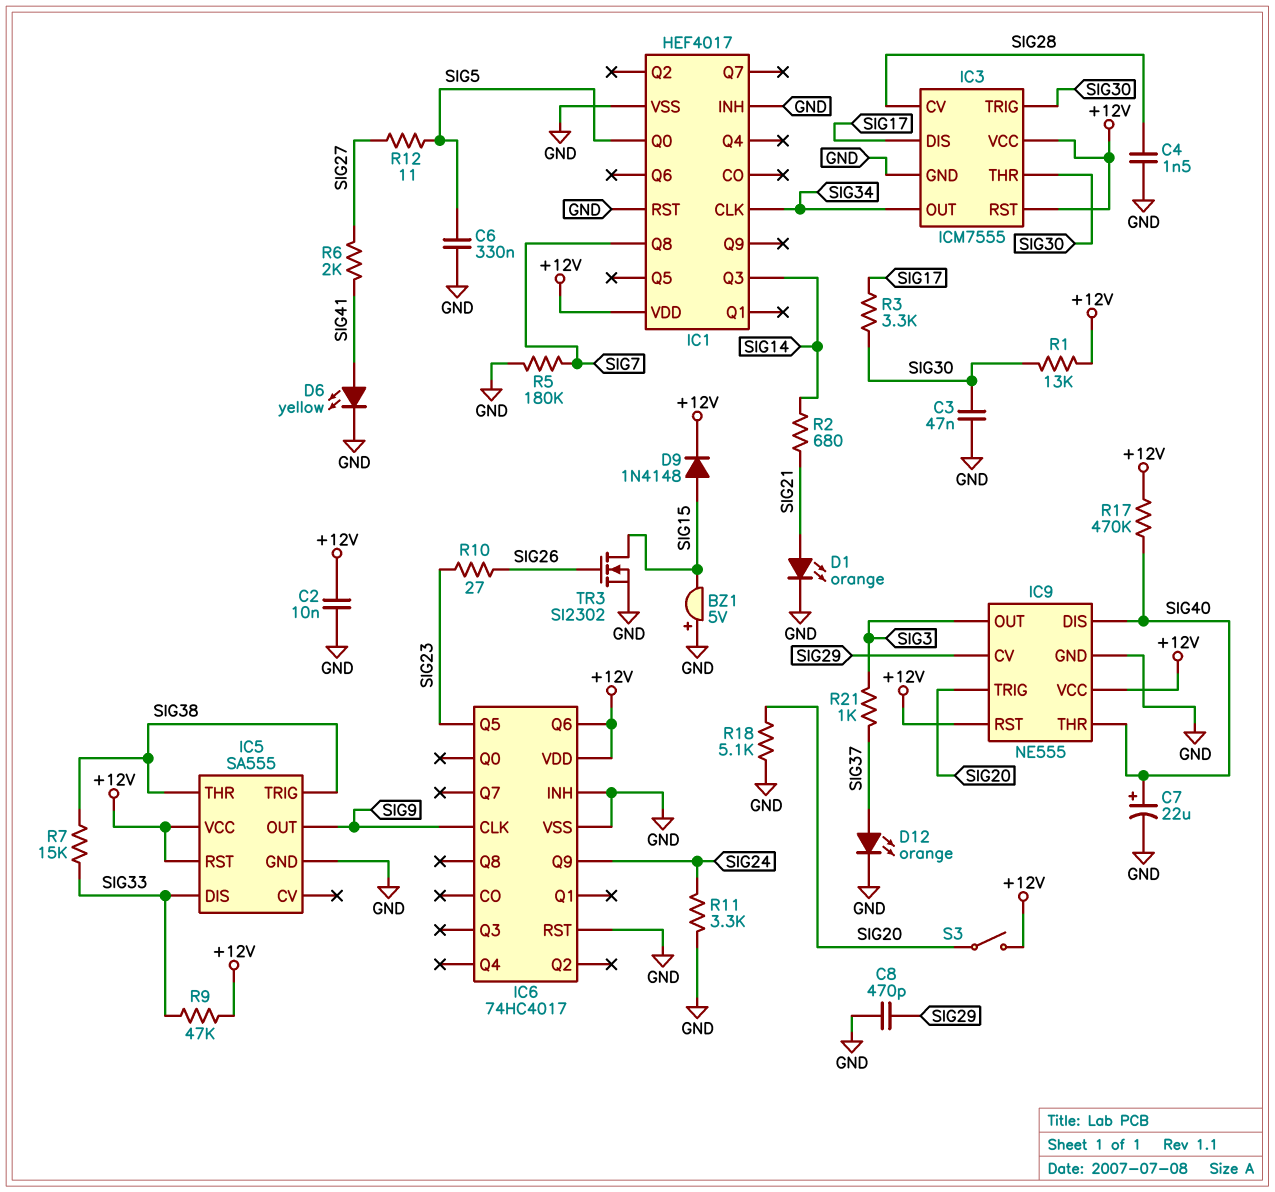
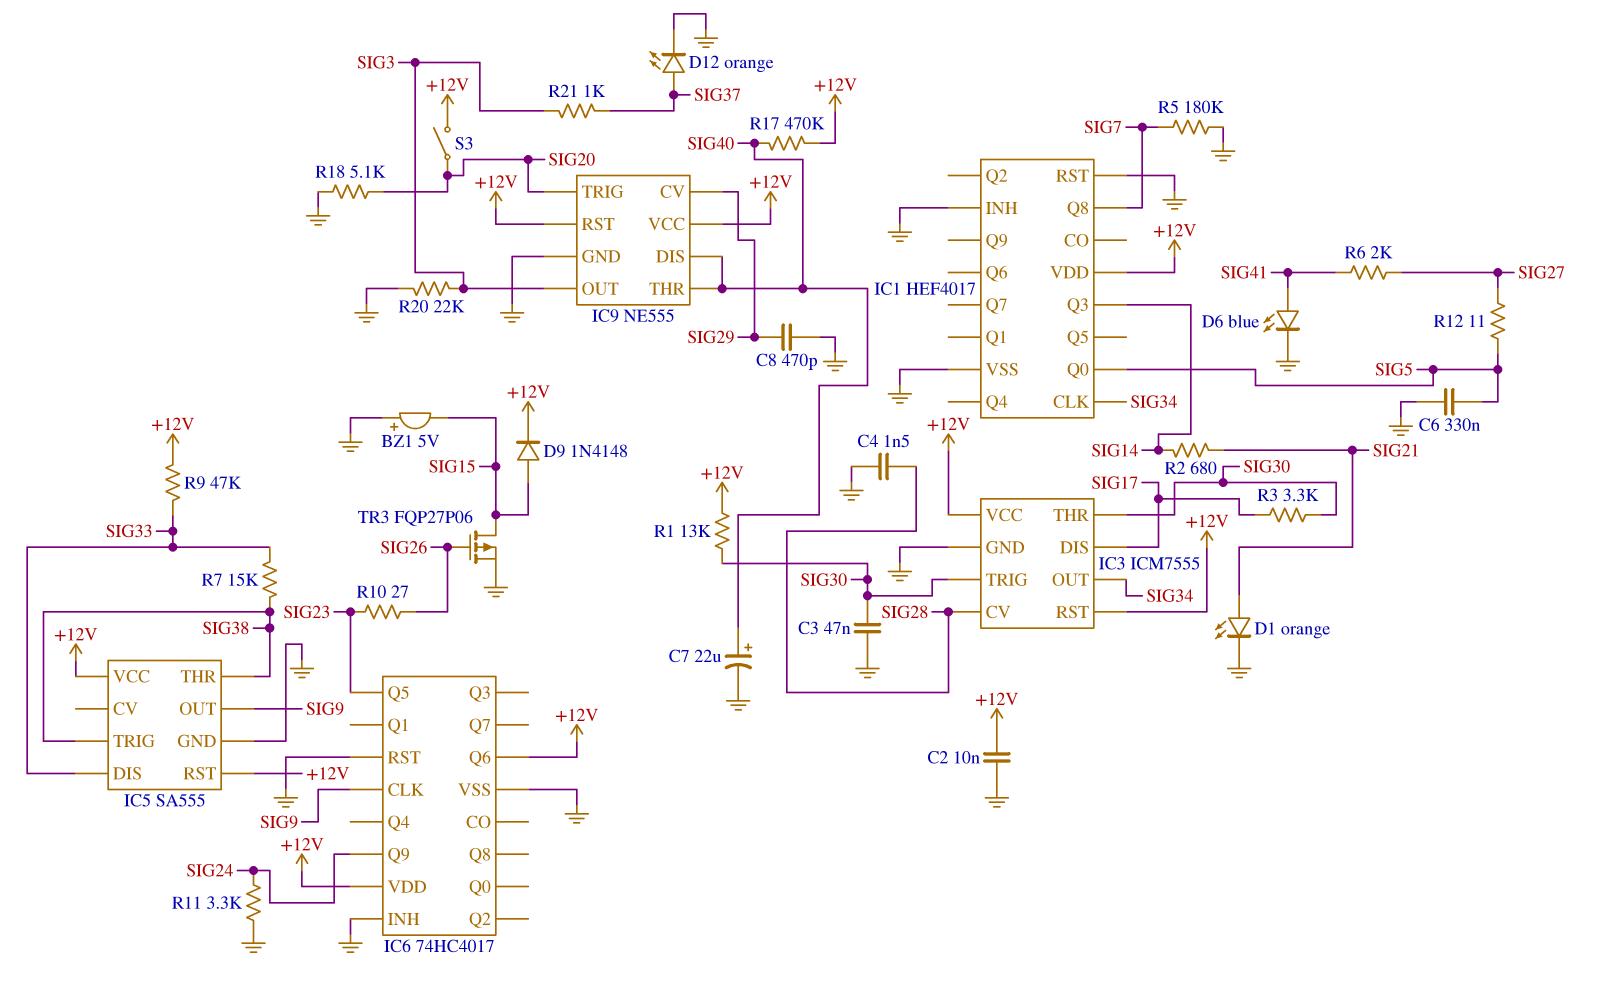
D6: LED yellow (A SIG41, K GND) -> LED blue (A SIG41, K GND)
R20: none -> 22k (GND, SIG3)
TR3: NMOS SI2302 (G SIG26, D SIG15, S GND) -> PMOS FQP27P06 (G SIG26, D SIG15, S GND)

